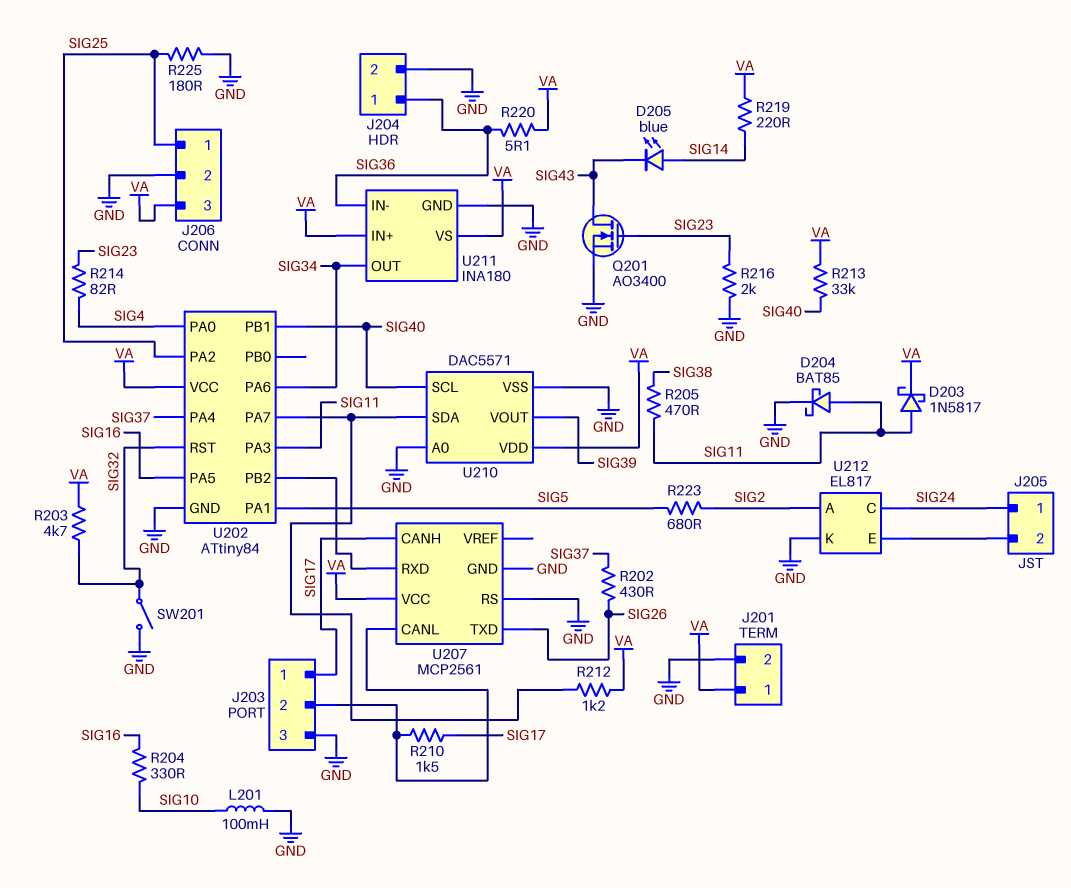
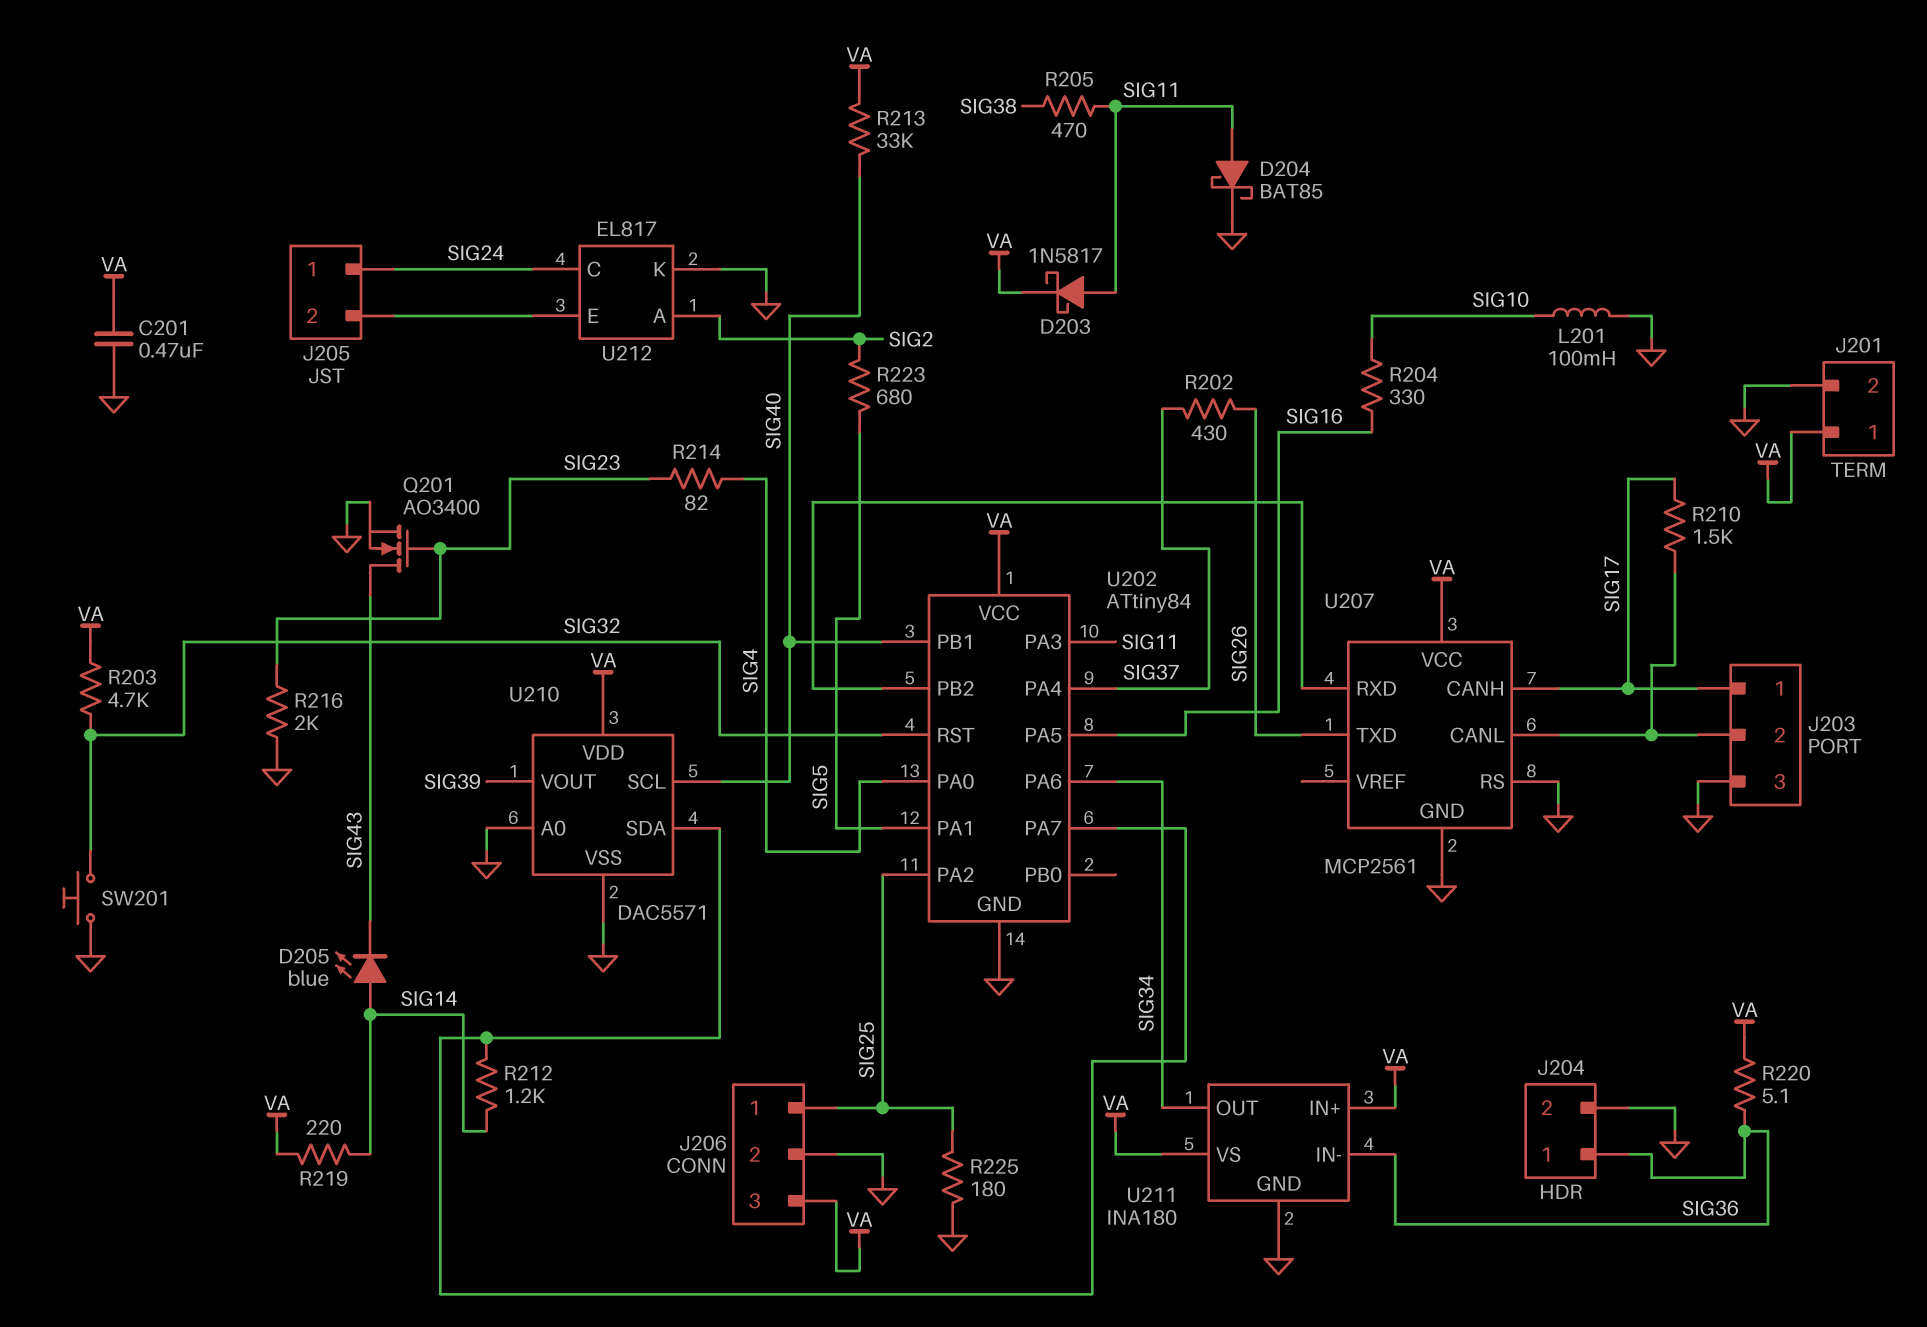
C201: none -> 470nF (GND, VA)
R212: 1.2k (U202/PA7, VA) -> 1.2k (SIG14, U202/PA7)
SW201: switch (GND, SIG32) -> button (GND, SIG32)

